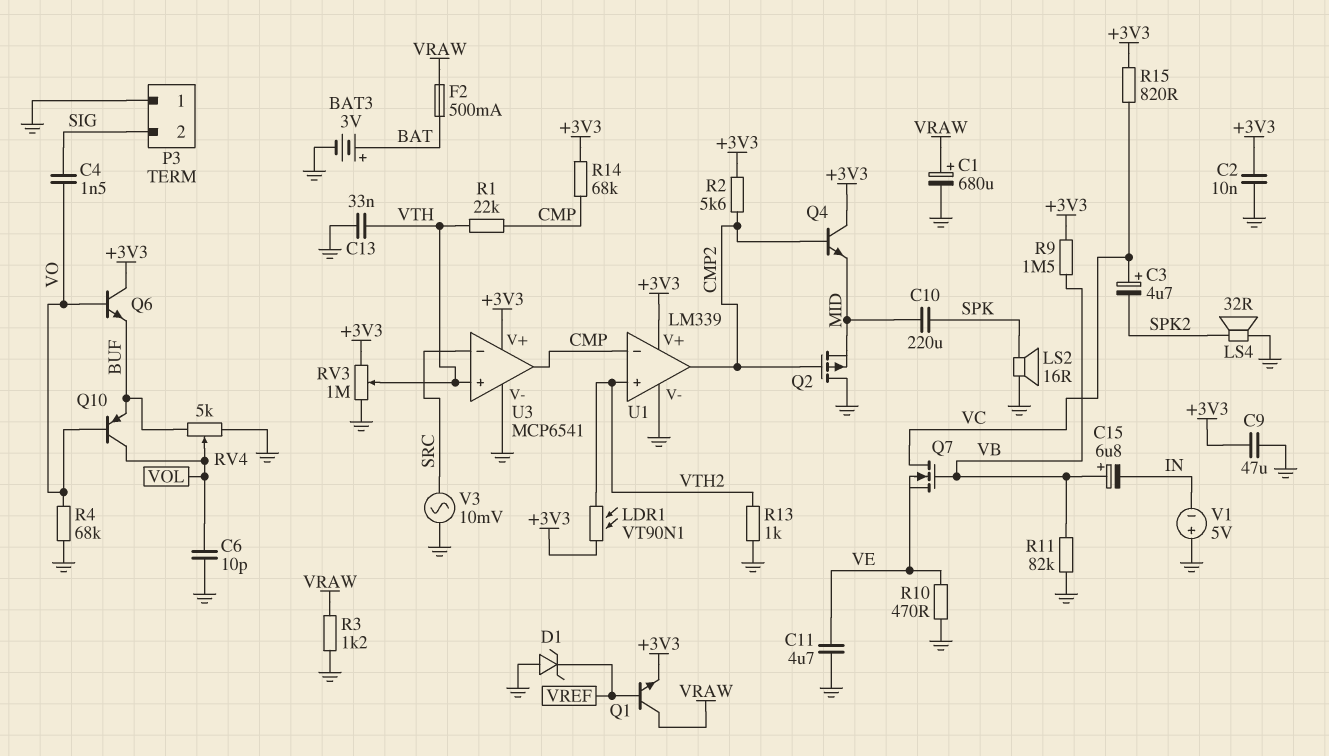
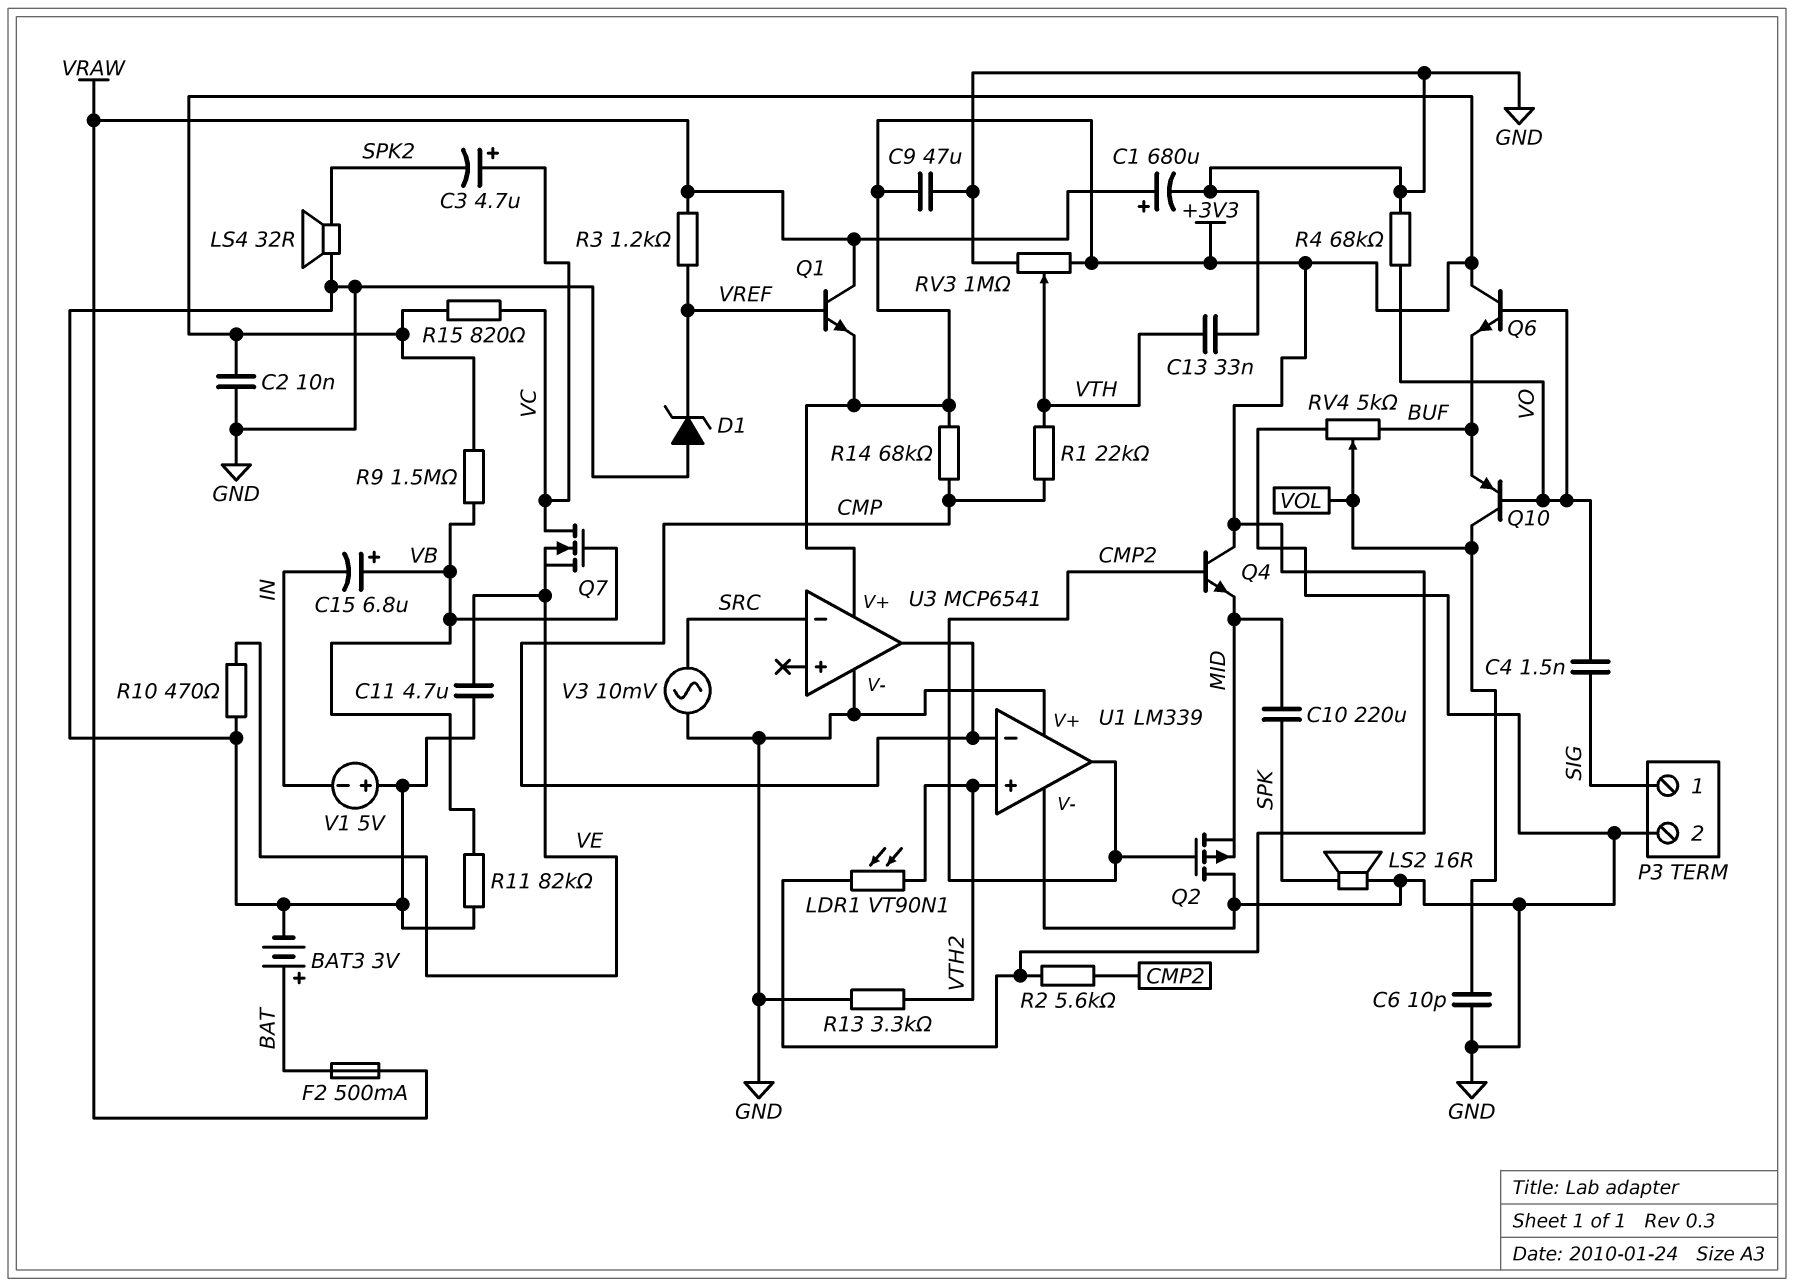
P3 pin 1: GND -> SIG
P3 pin 2: SIG -> GND
R3: 1.2k (GND, VRAW) -> 1.2k (VRAW, VREF)
R13: 1k (GND, VTH2) -> 3.3k (GND, VTH2)
U1 pin V+: +3V3 -> GND
U3 pin in+: VTH -> none

